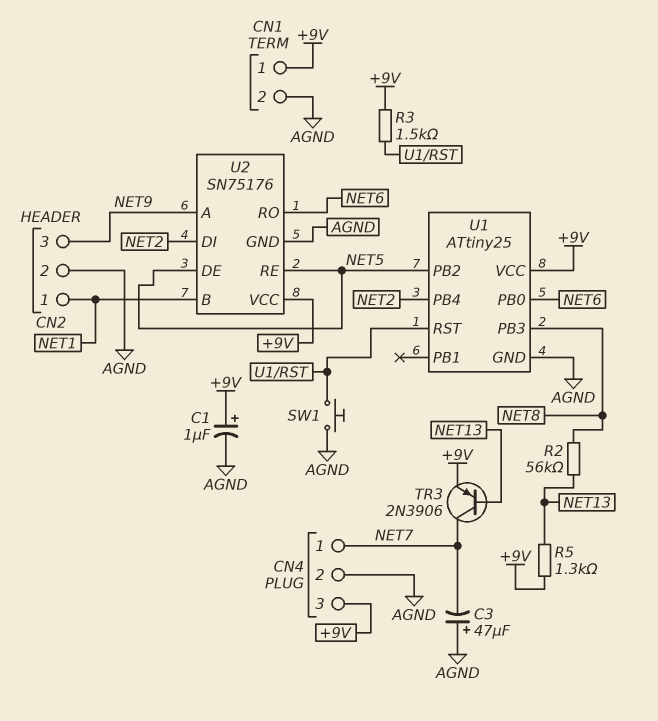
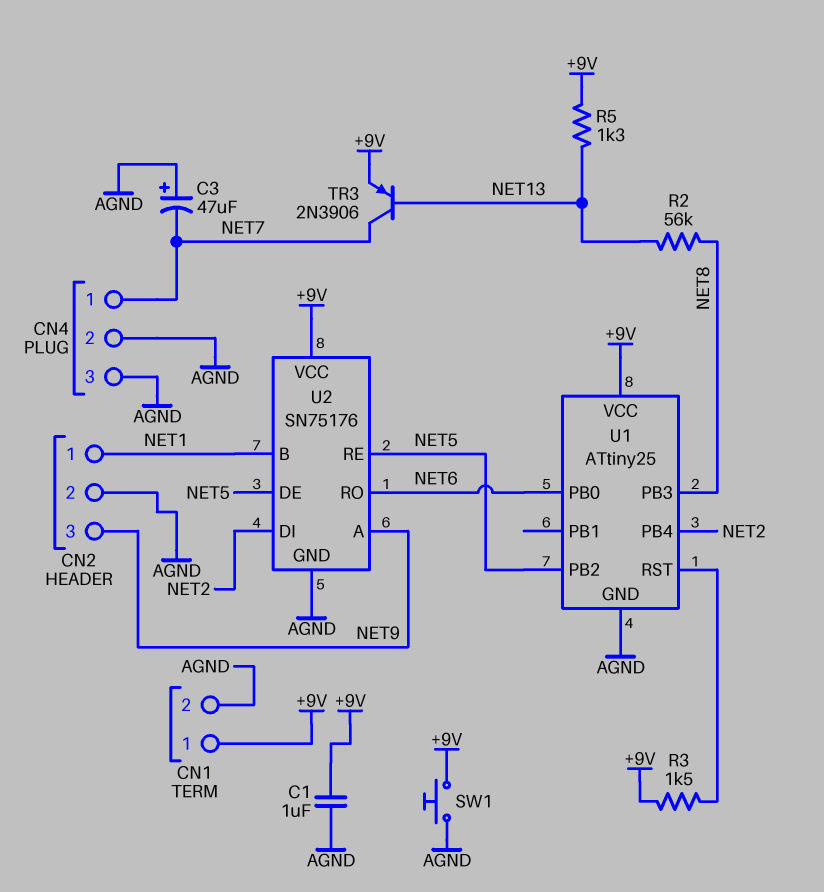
C1: 1uF (plus +9V, minus AGND) -> 1uF (+9V, AGND)
CN4 pin 3: +9V -> AGND
SW1: button (AGND, U1/RST) -> button (+9V, AGND)

